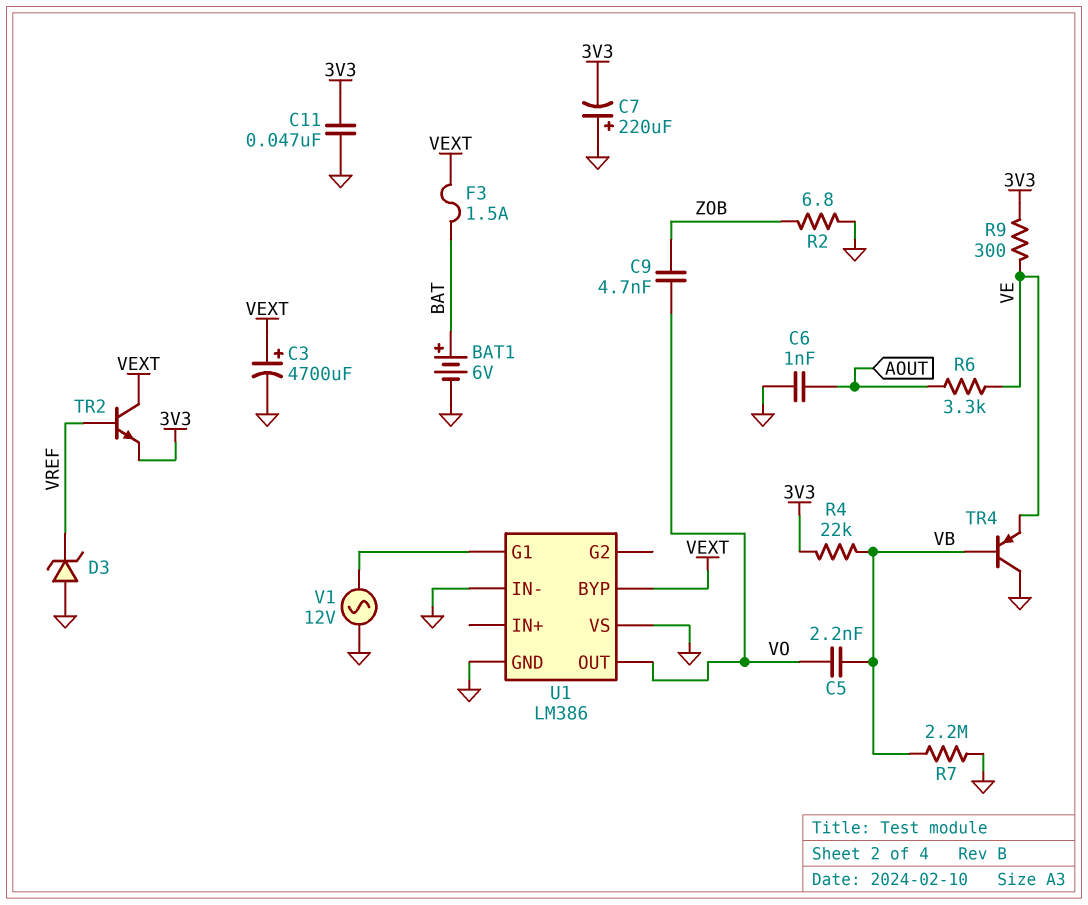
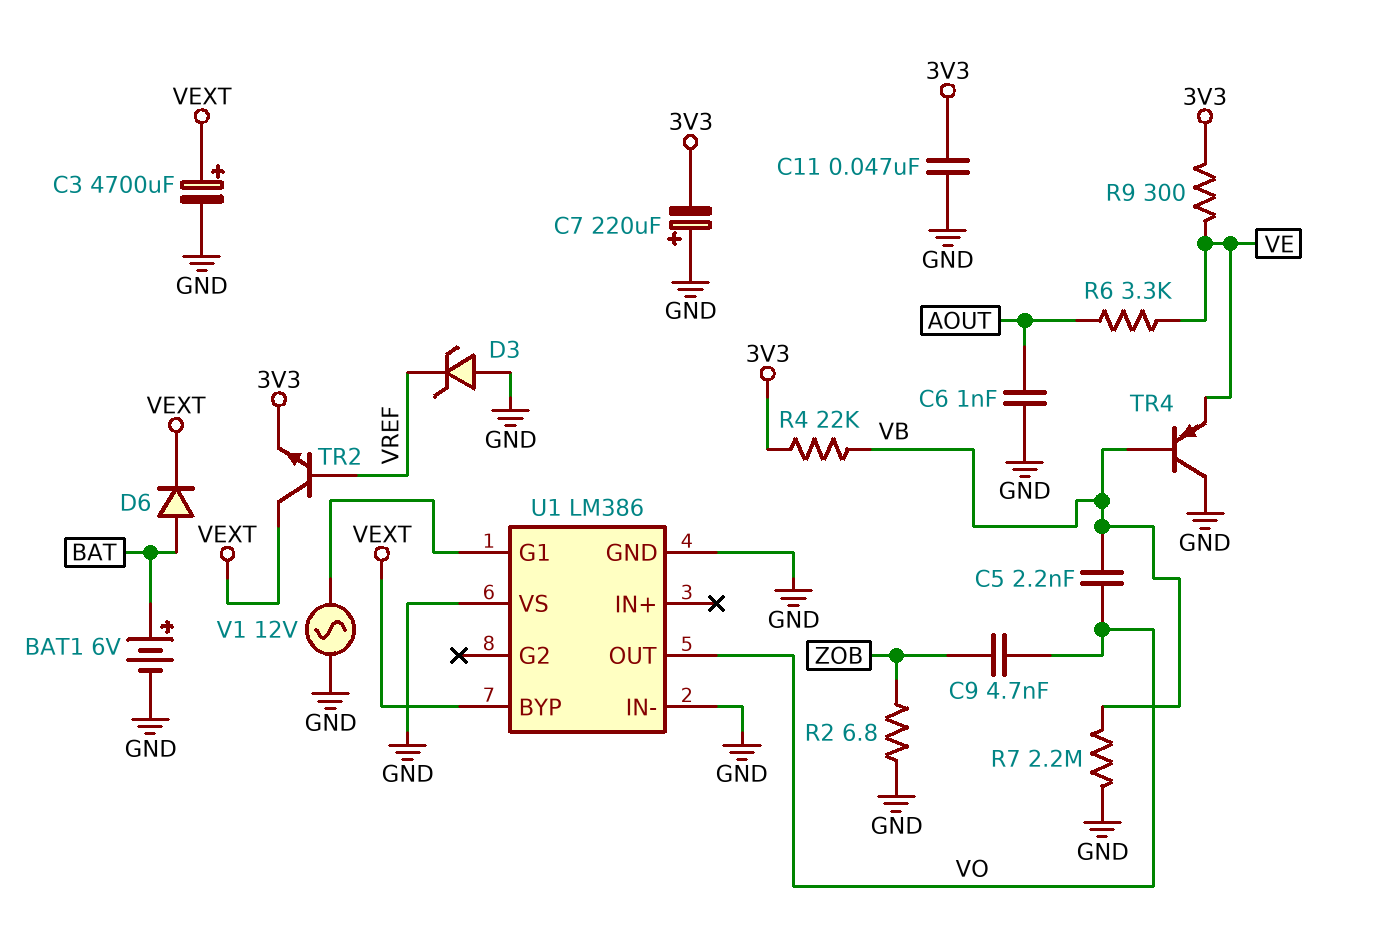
D6: none -> diode (A BAT, K VEXT)
F3: 1.5A (BAT, VEXT) -> none

